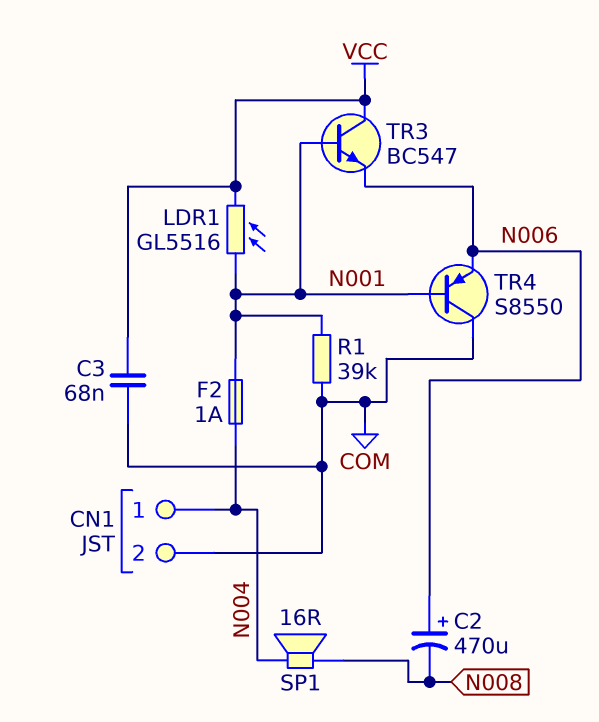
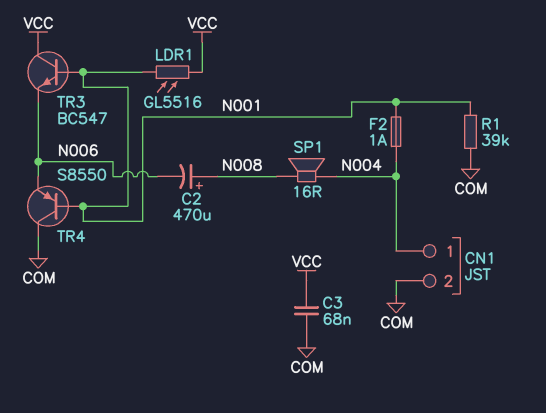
C2: 470uF (plus N006, minus N008) -> 470uF (plus N008, minus N006)

